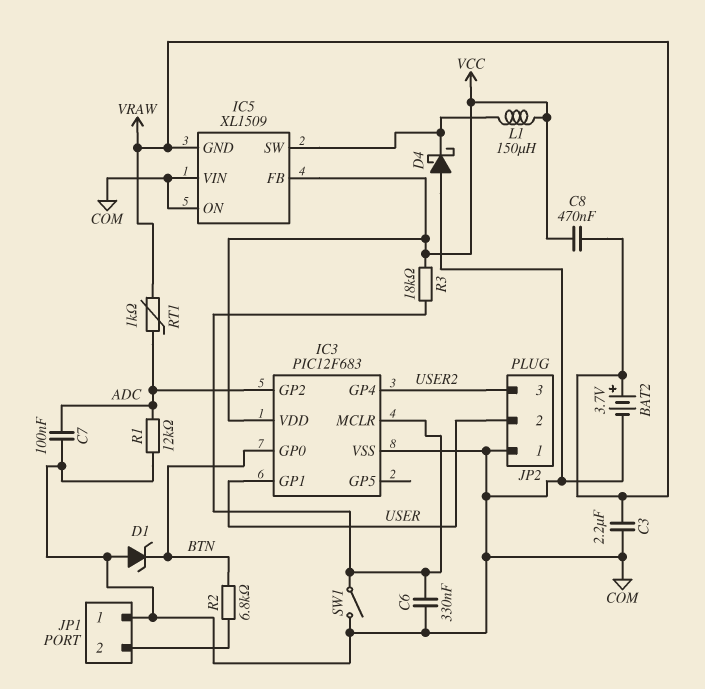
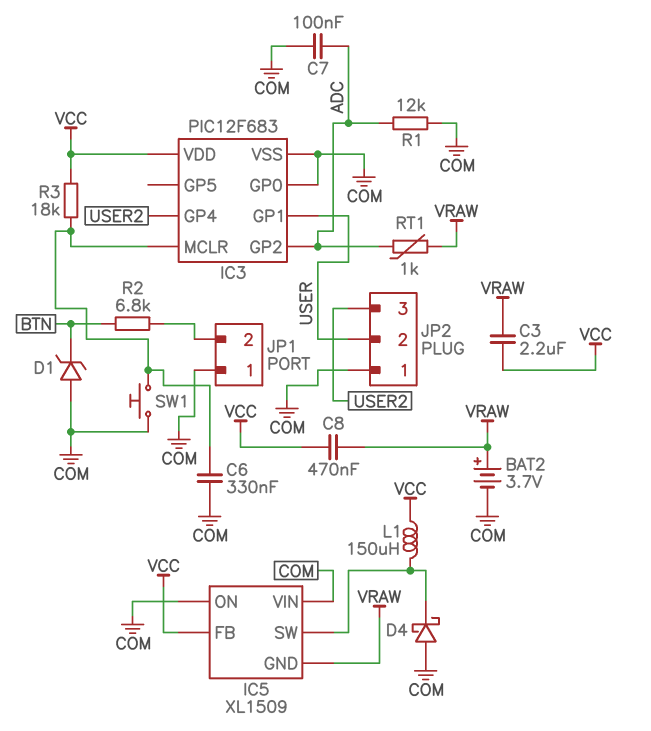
C3: 2.2uF (COM, VRAW) -> 2.2uF (VCC, VRAW)
IC3 pin GP0: BTN -> COM
SW1: switch (COM, IC3/MCLR) -> button (COM, IC3/MCLR)

